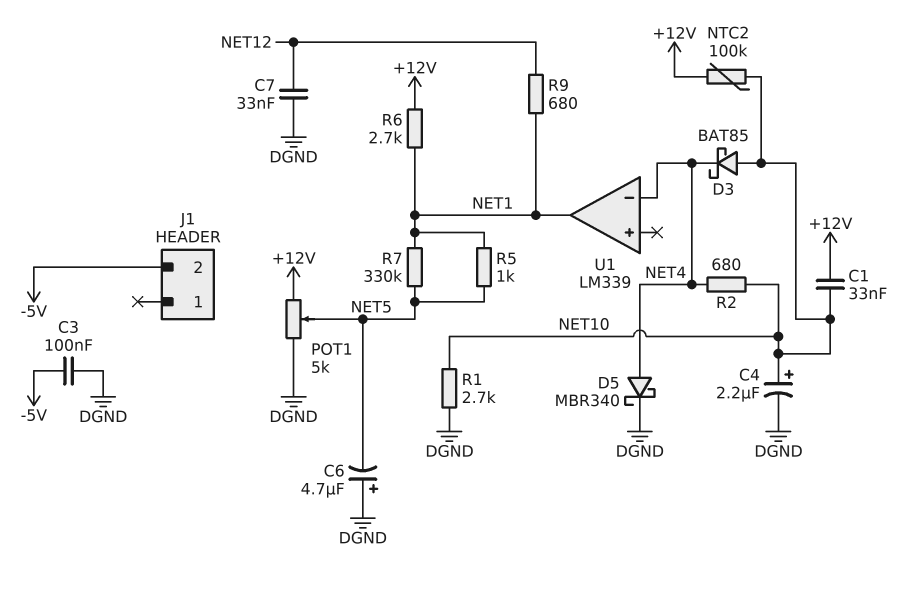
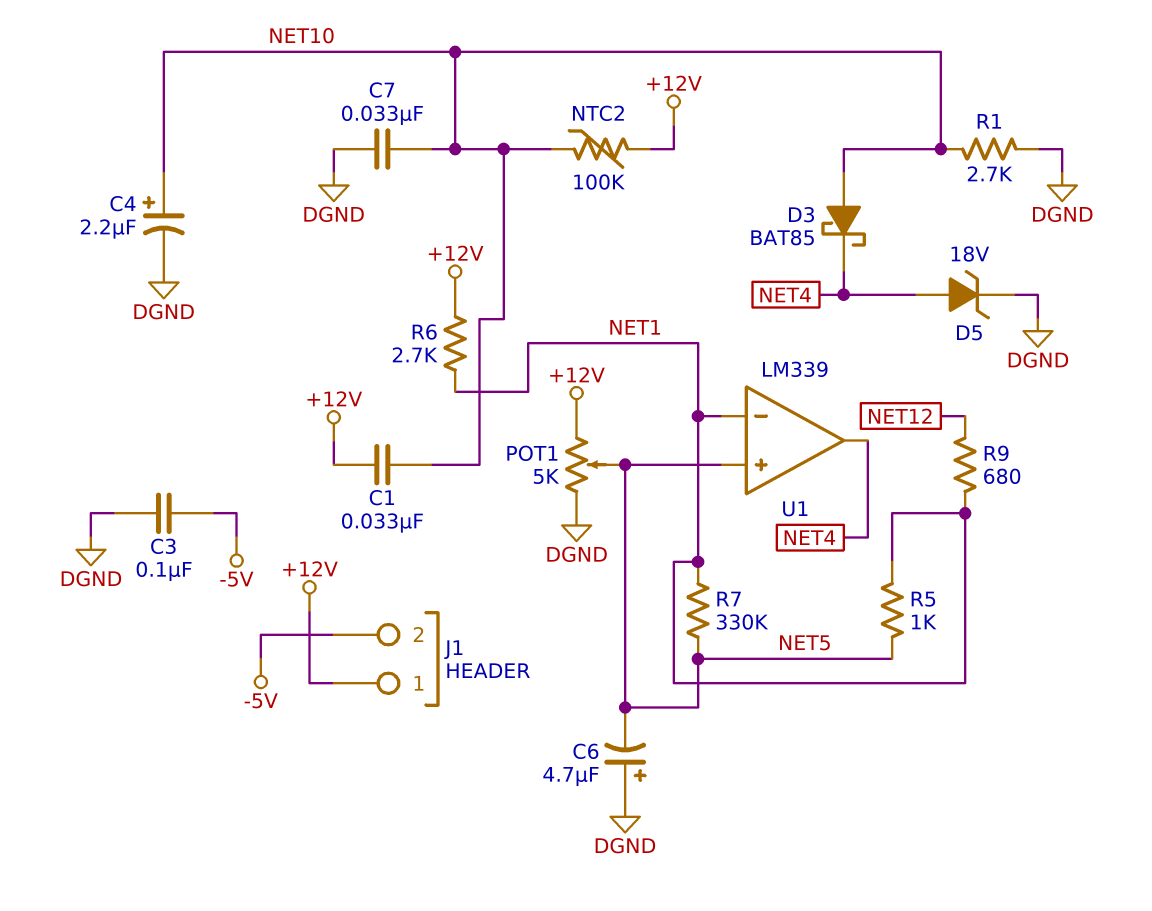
C7: 33nF (DGND, NET12) -> 33nF (DGND, NET10)
D5: schottky MBR340 (A NET4, K DGND) -> zener 18V (A NET4, K DGND)
J1 pin 1: none -> +12V
R2: 680 (NET4, NET10) -> none
U1 pin in+: none -> NET5
U1 pin in-: NET4 -> NET1
U1 pin out: NET1 -> NET4

